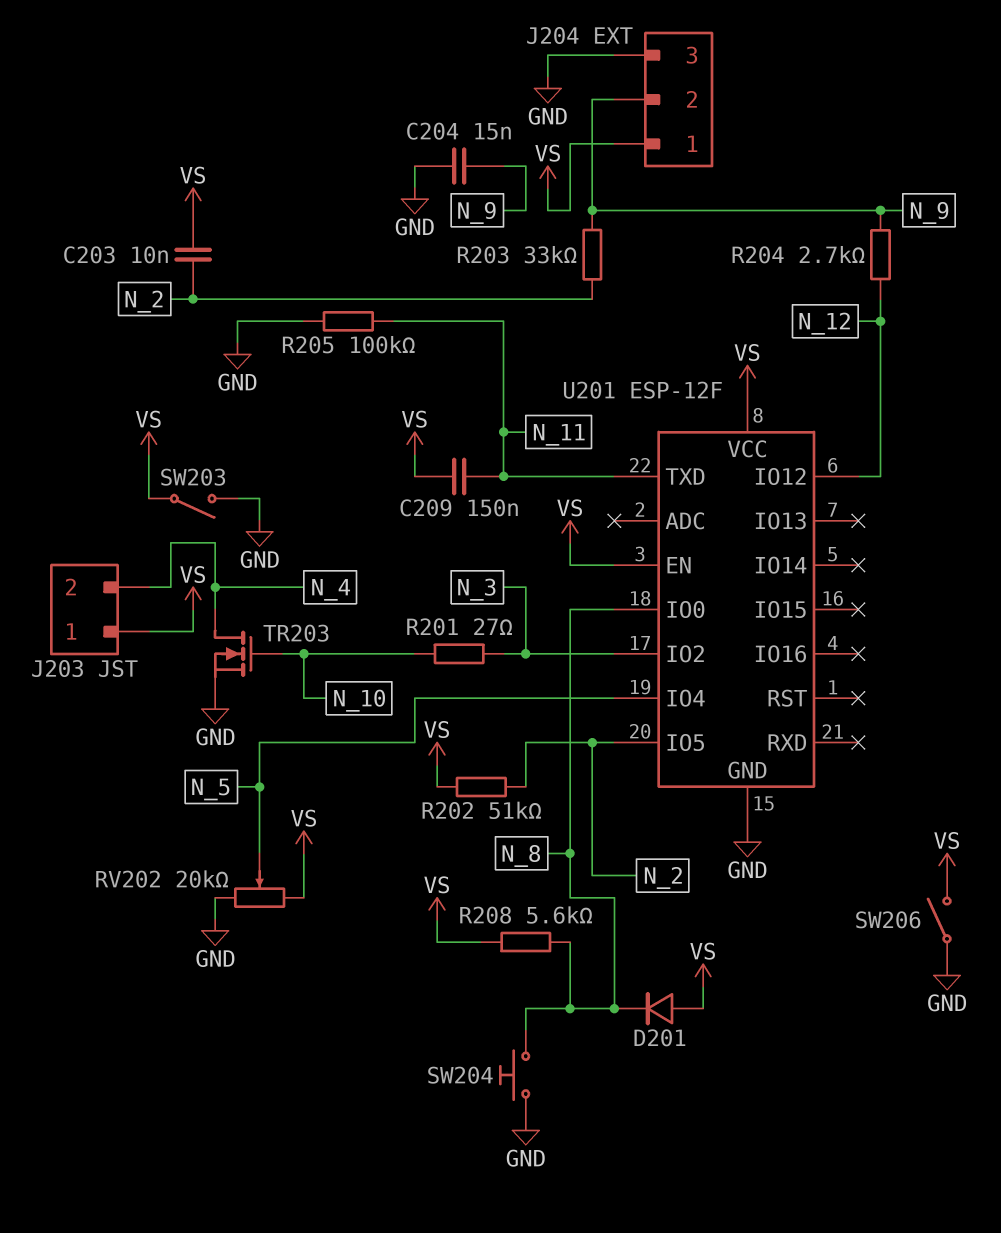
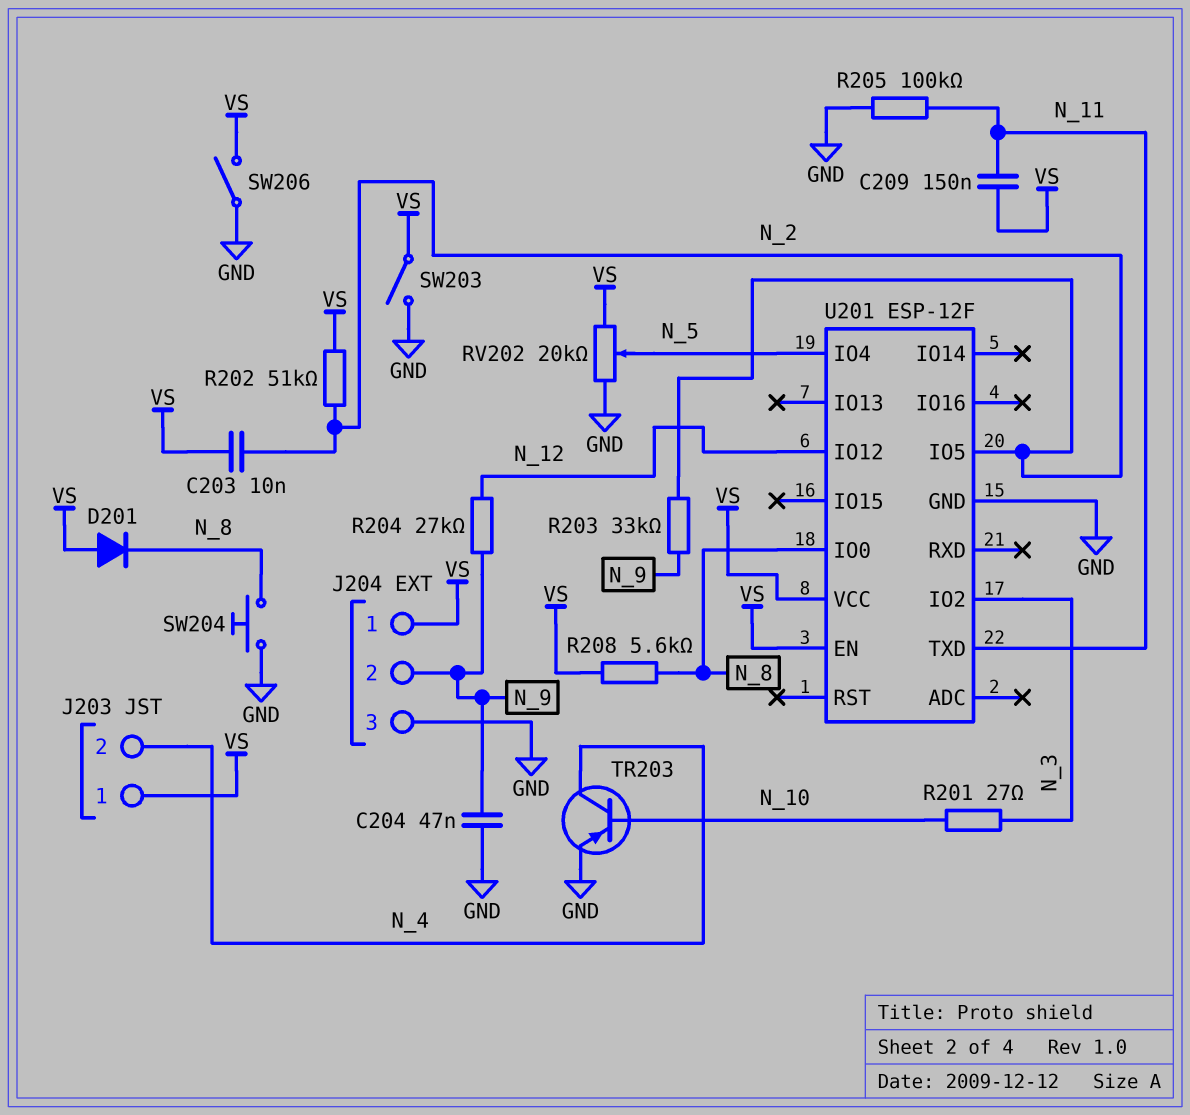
C204: 15nF (GND, N_9) -> 47nF (GND, N_9)
R204: 2.7k (N_9, N_12) -> 27k (N_9, N_12)
TR203: NMOS (G N_10, D N_4, S GND) -> PNP (B N_10, C N_4, E GND)

